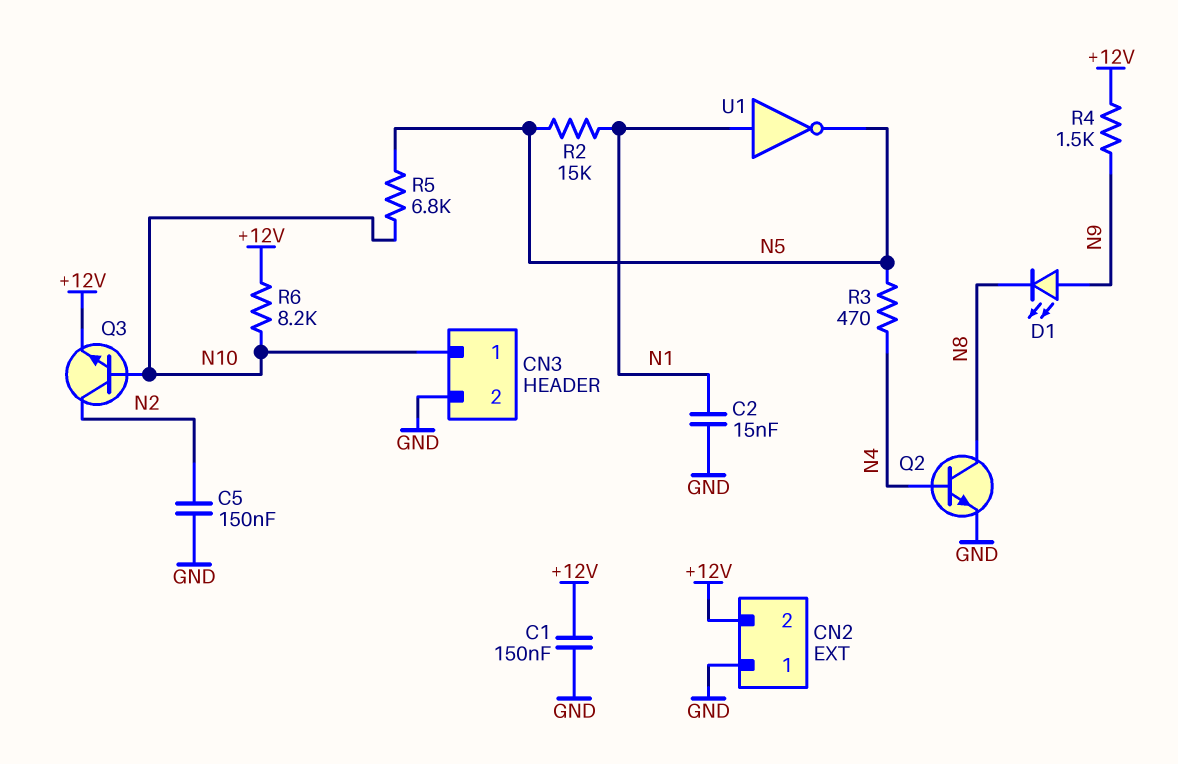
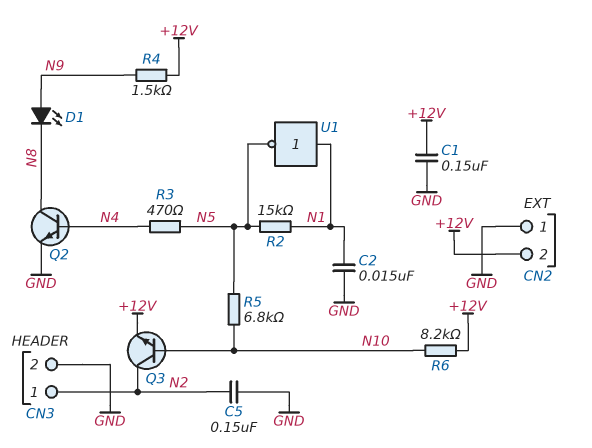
CN3 pin 1: N10 -> N2

